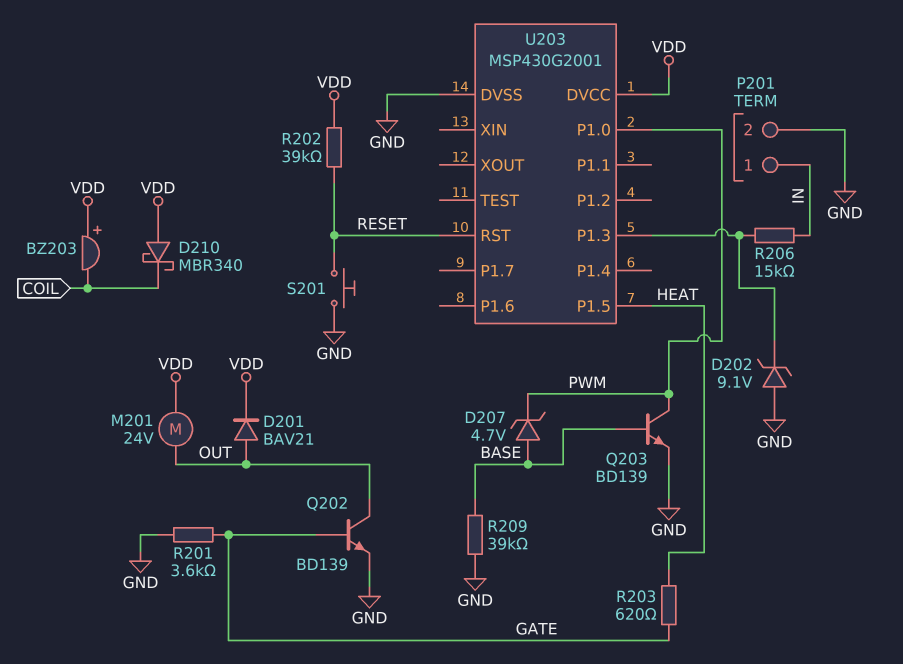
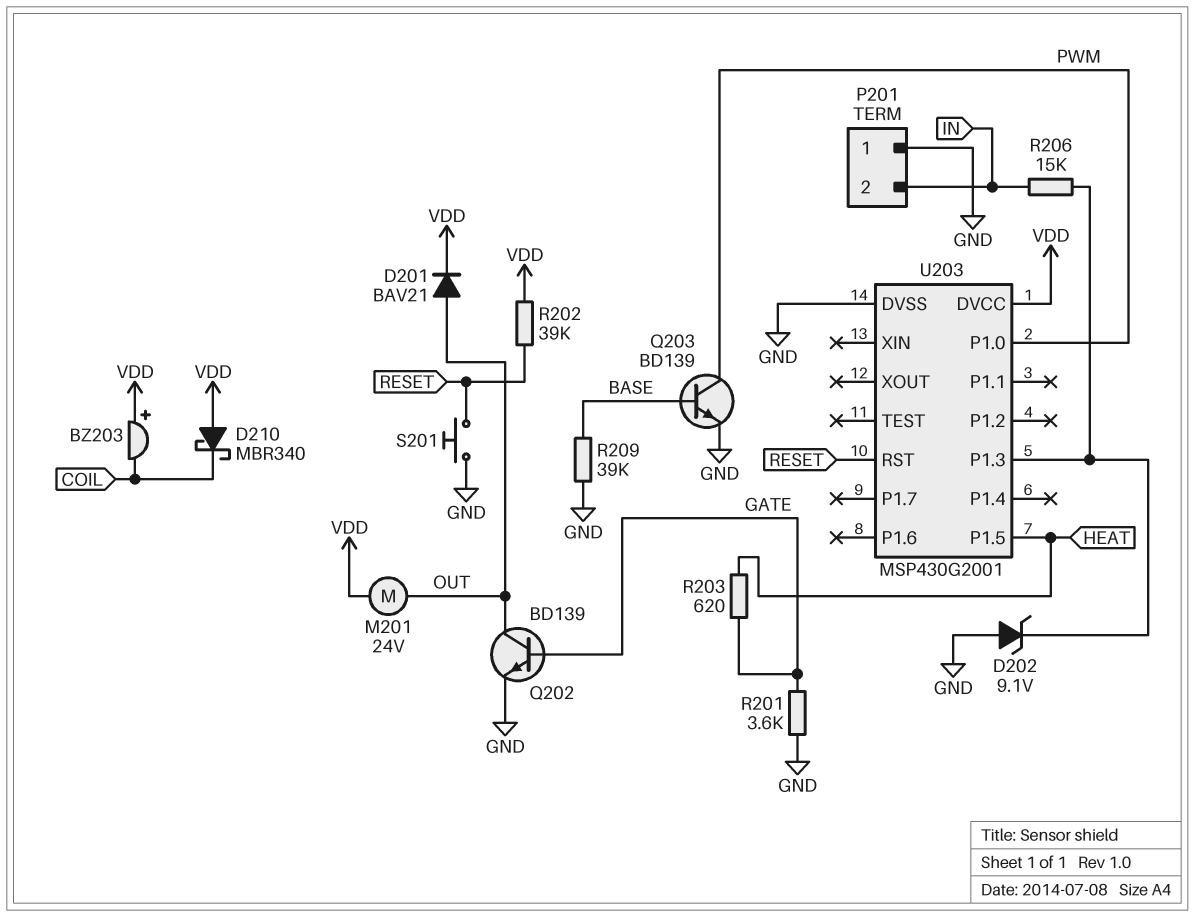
D207: zener 4.7V (A BASE, K PWM) -> none
P201 pin 1: IN -> GND
P201 pin 2: GND -> IN

